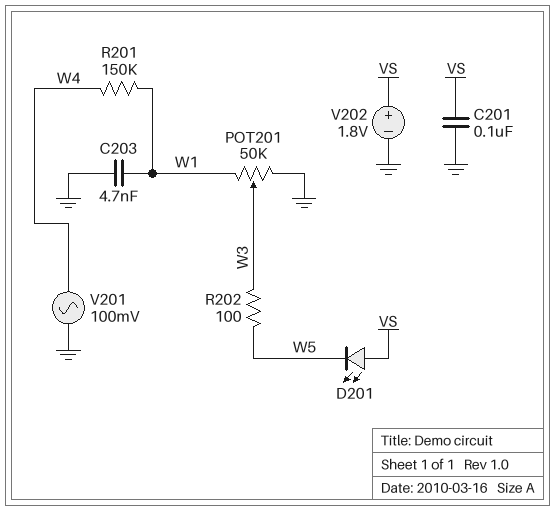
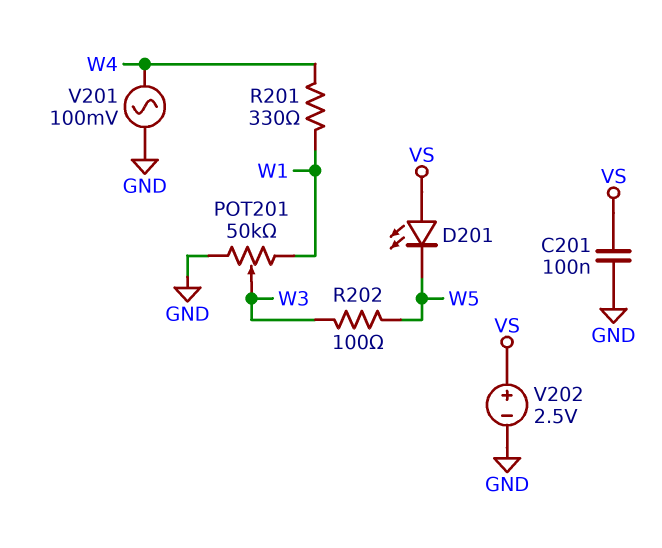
C203: 4.7nF (GND, W1) -> none
R201: 150k (W1, W4) -> 330 (W1, W4)
V202: 1.8V (plus VS, minus GND) -> 2.5V (plus VS, minus GND)

